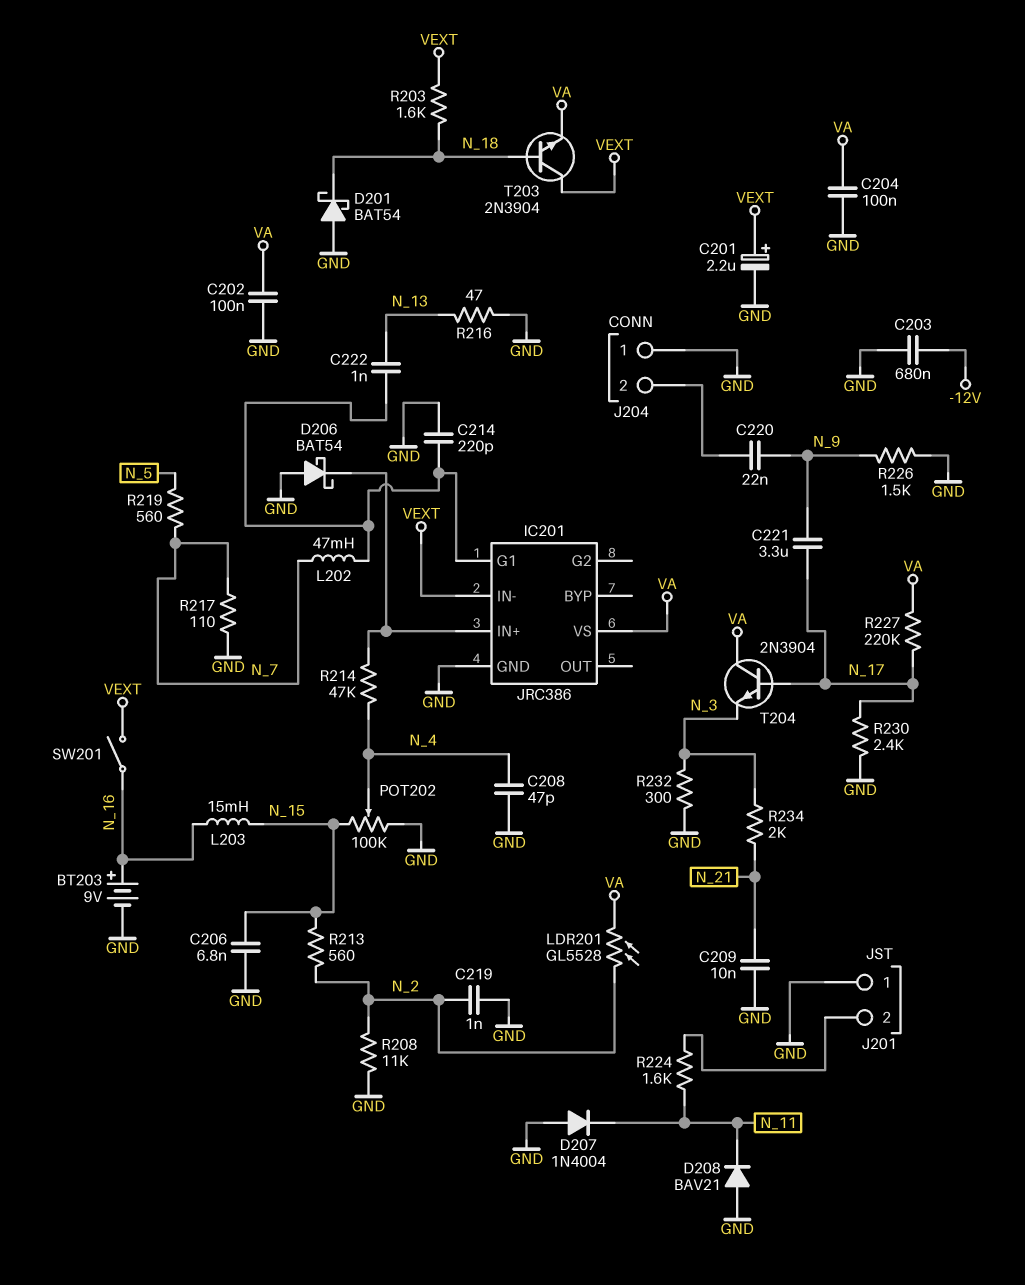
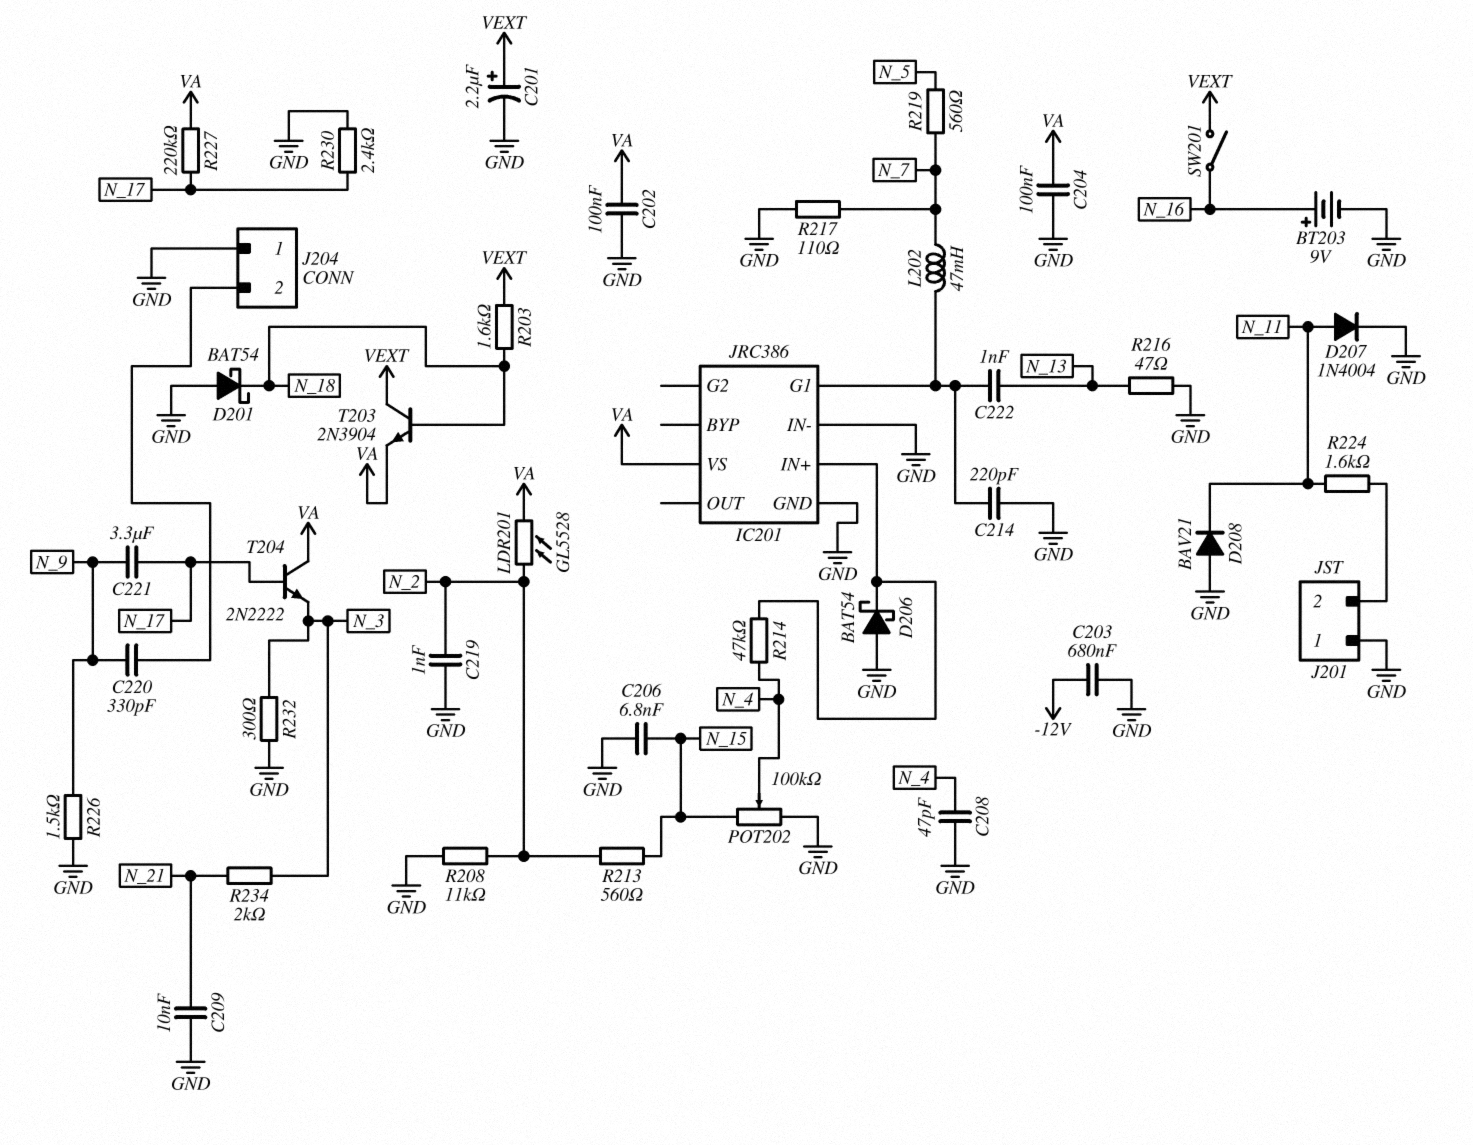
C220: 22nF (J204/2, N_9) -> 330pF (J204/2, N_9)
D207: diode 1N4004 (A GND, K N_11) -> diode 1N4004 (A N_11, K GND)
IC201 pin IN-: VEXT -> GND
L203: 15mH (N_15, N_16) -> none
T204: NPN 2N3904 (B N_17, C VA, E N_3) -> NPN 2N2222 (B N_17, C VA, E N_3)

